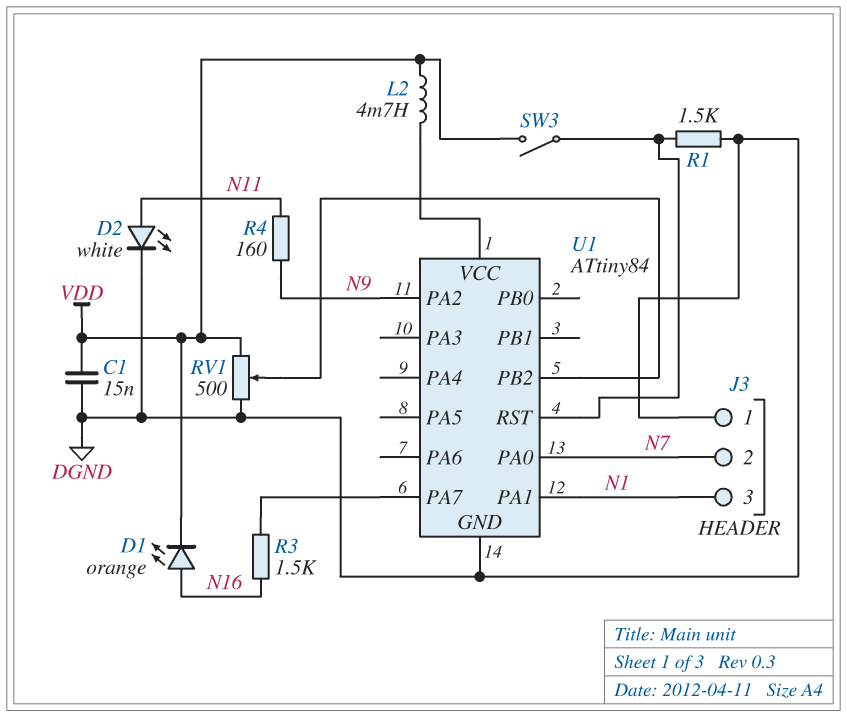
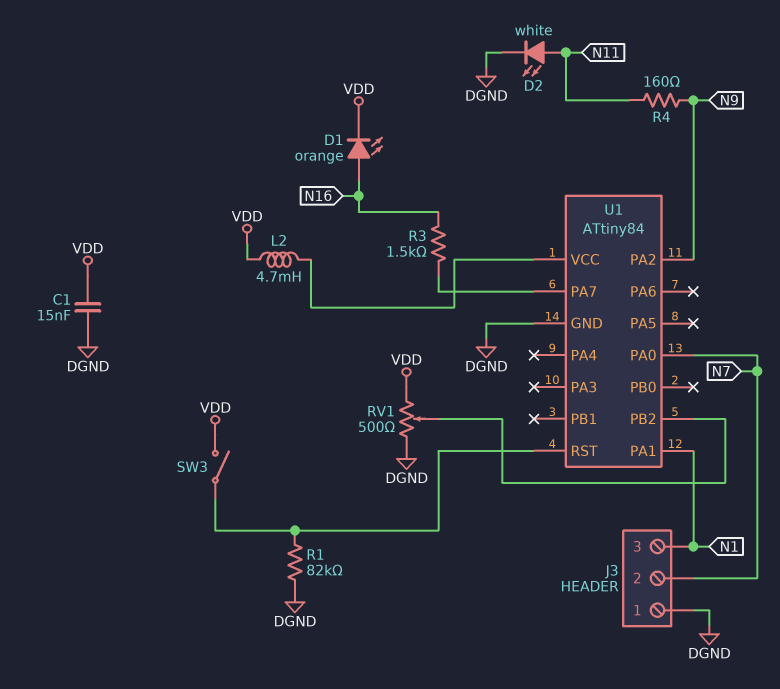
R1: 1.5k (DGND, U1/RST) -> 82k (DGND, U1/RST)

